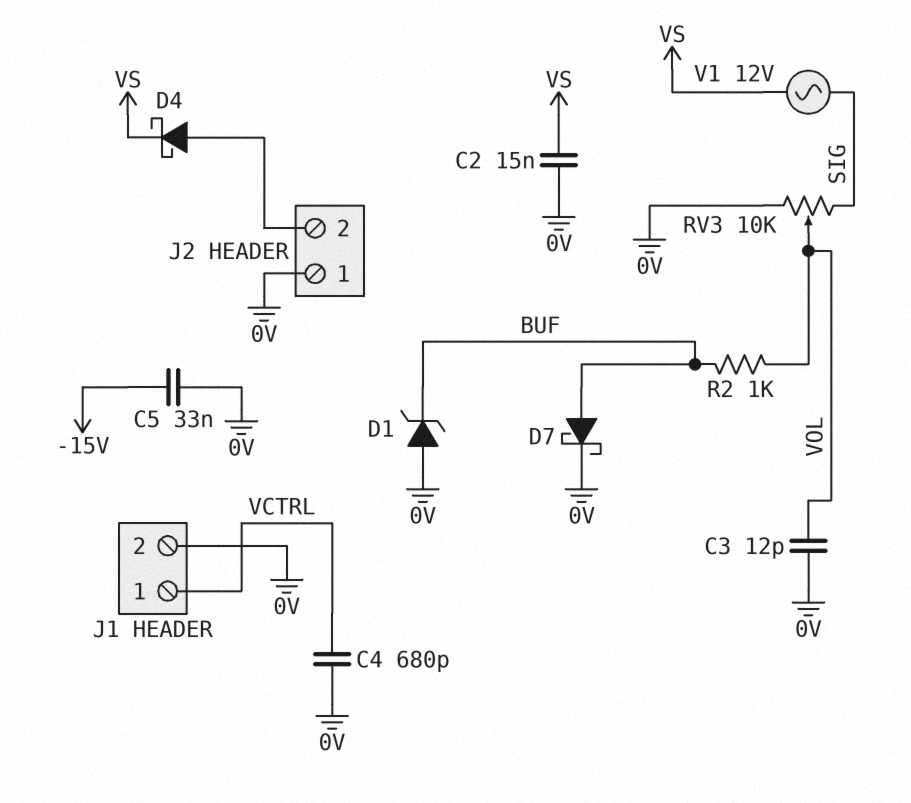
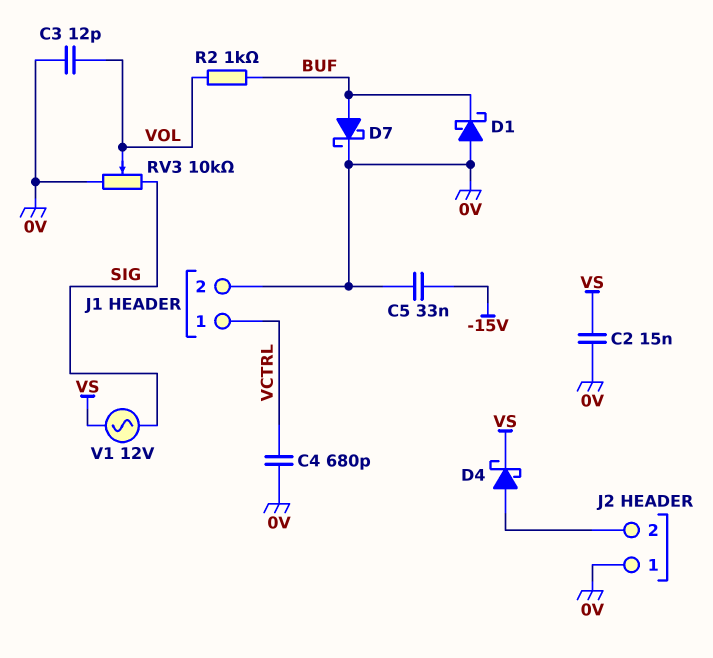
D1: zener (A 0V, K BUF) -> schottky (A 0V, K BUF)

